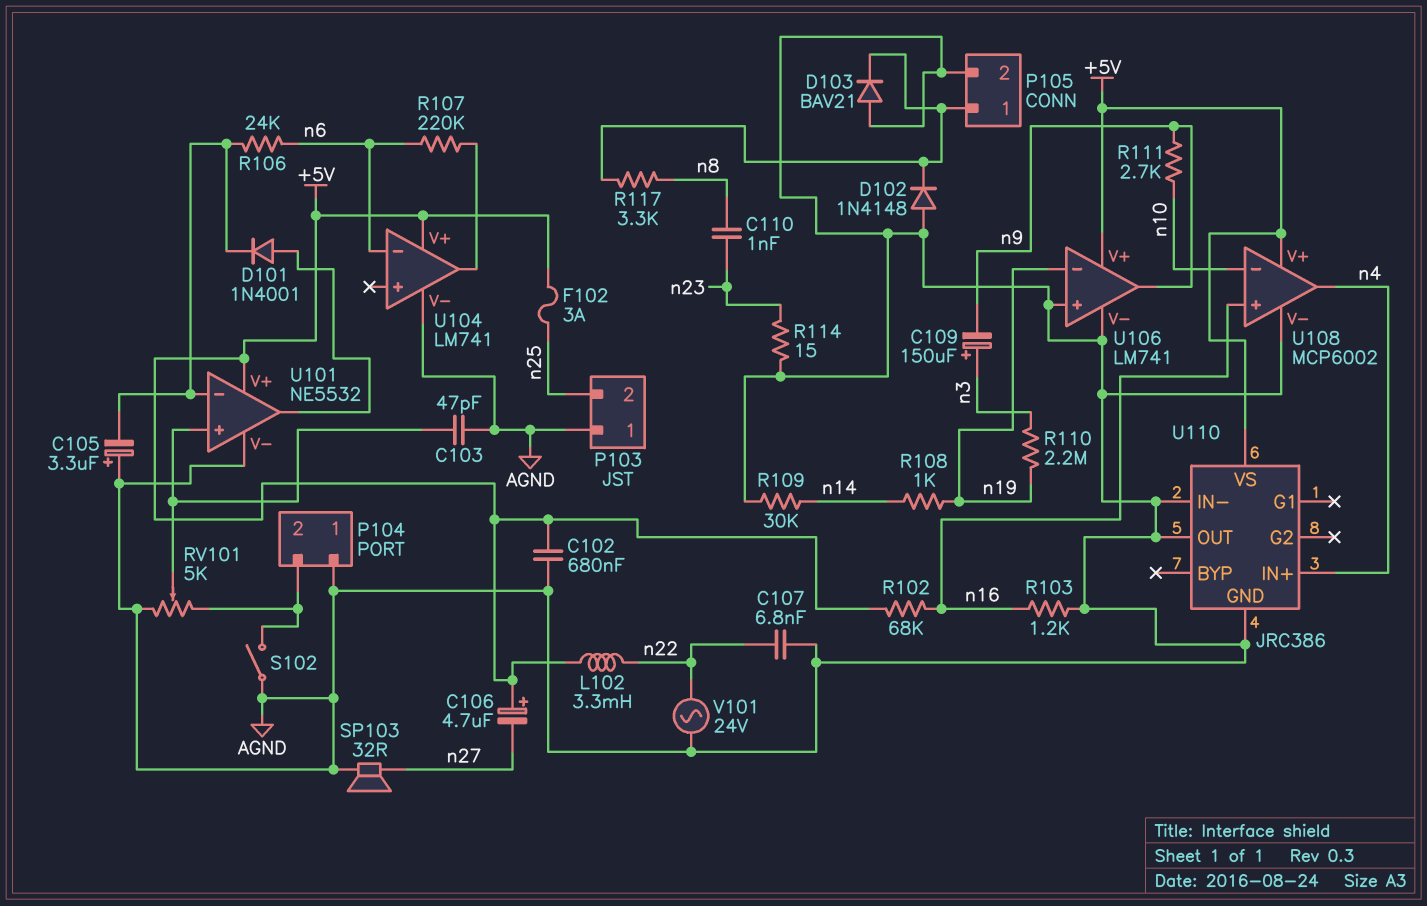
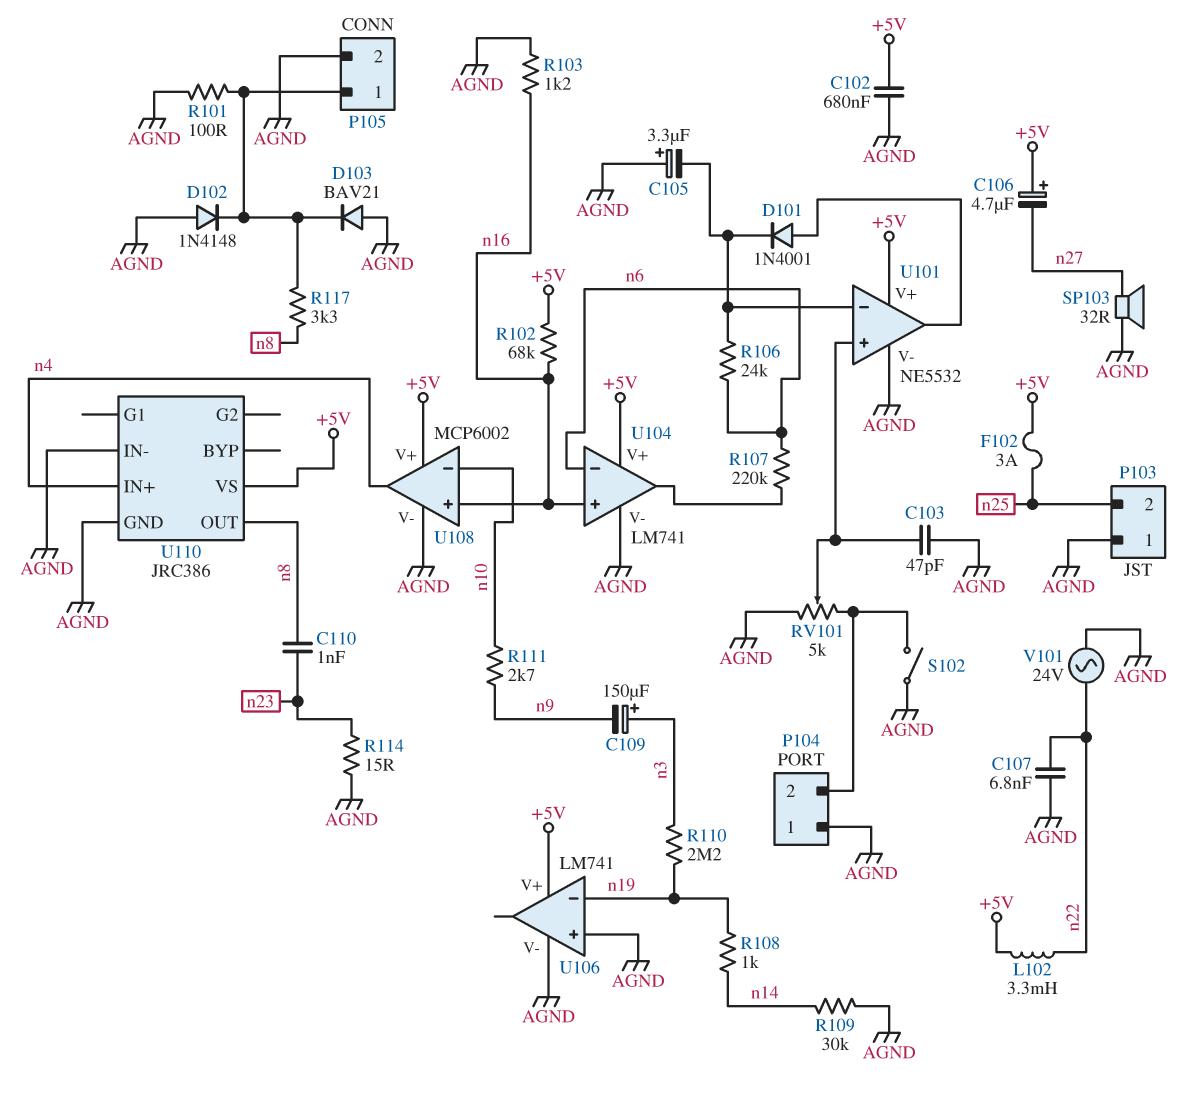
R101: none -> 100 (AGND, P105/1)
U104 pin in+: none -> n16
U106 pin out: n9 -> none
U110 pin OUT: AGND -> n8

